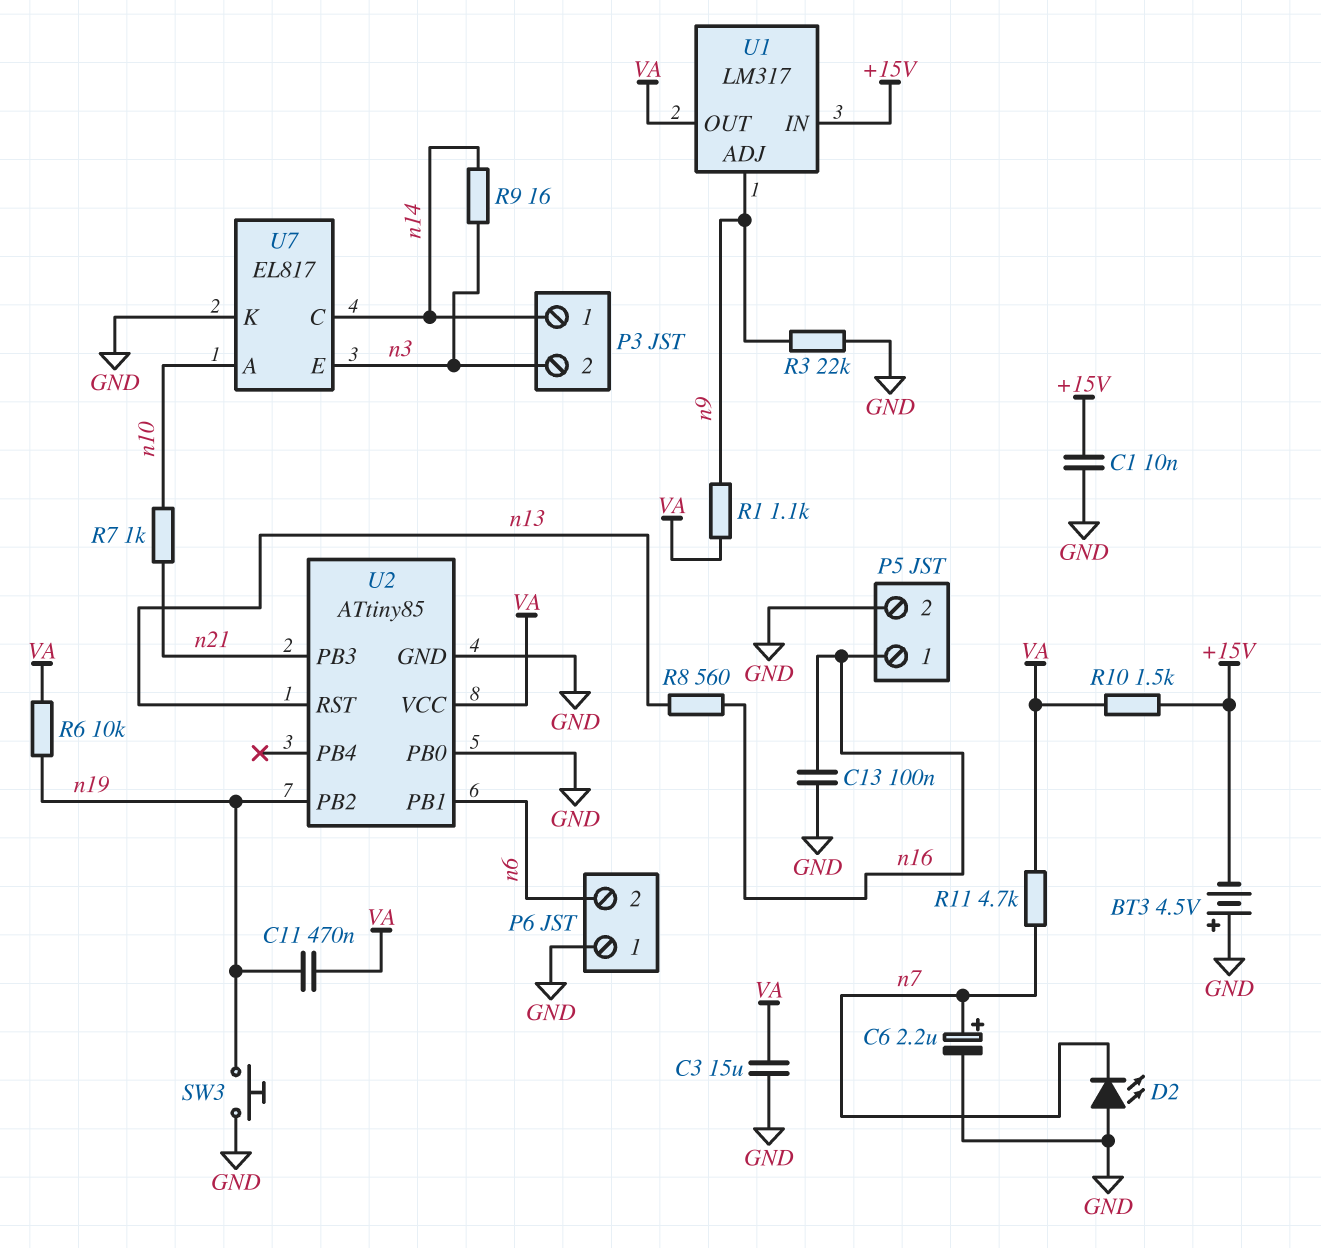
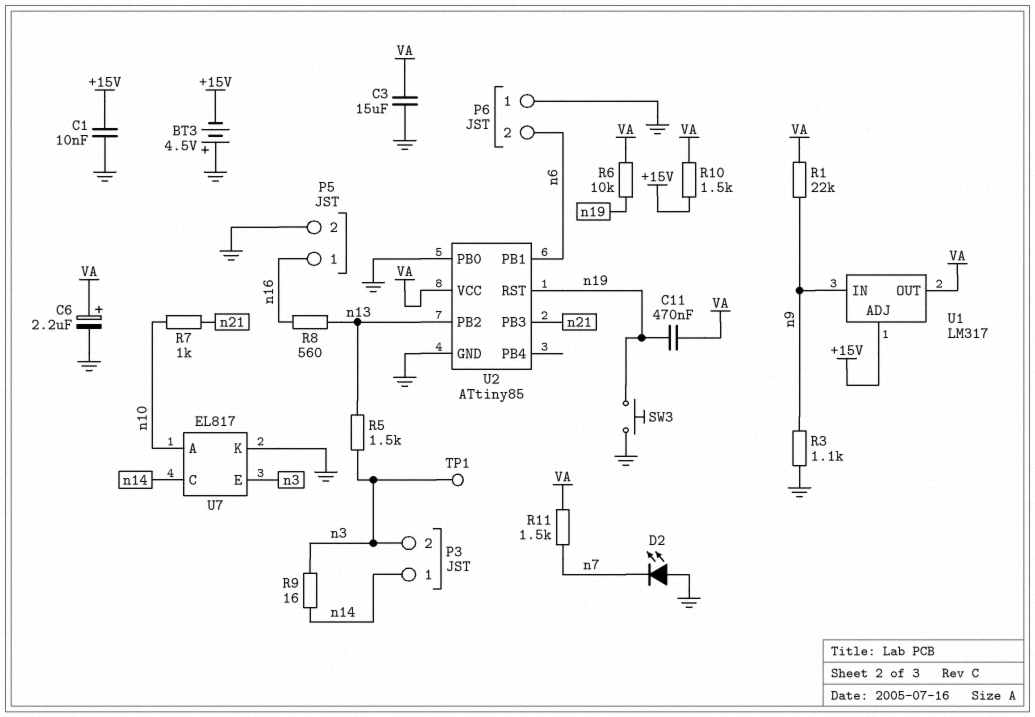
C6: 2.2uF (plus n7, minus GND) -> 2.2uF (plus VA, minus GND)
C13: 100nF (GND, n16) -> none
R1: 1.1k (VA, n9) -> 22k (VA, n9)
R3: 22k (GND, n9) -> 1.1k (GND, n9)
R5: none -> 1.5k (n3, n13)
R11: 4.7k (VA, n7) -> 1.5k (VA, n7)
TP1: none -> test point (n3)
U1 pin ADJ: n9 -> +15V
U1 pin IN: +15V -> n9
U2 pin PB2: n19 -> n13
U2 pin RST: n13 -> n19

